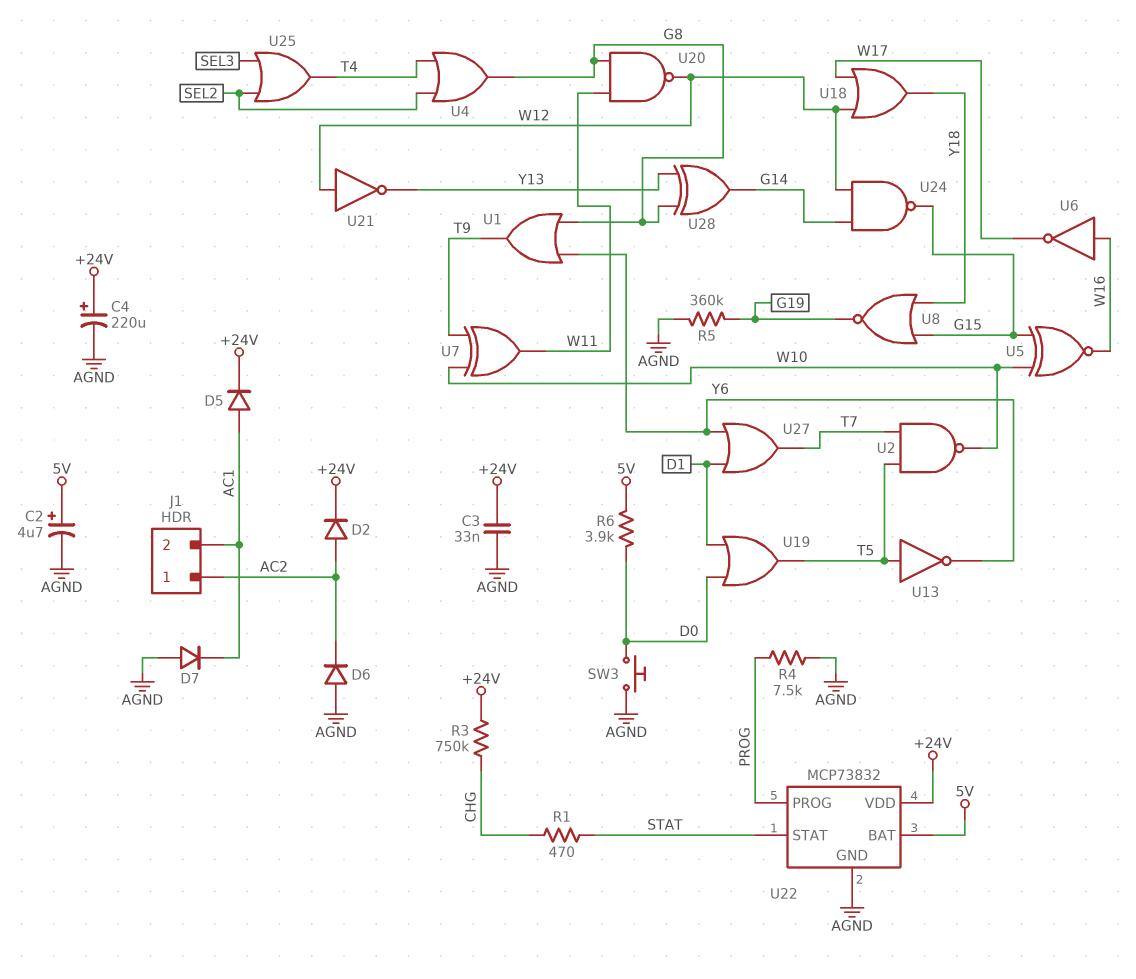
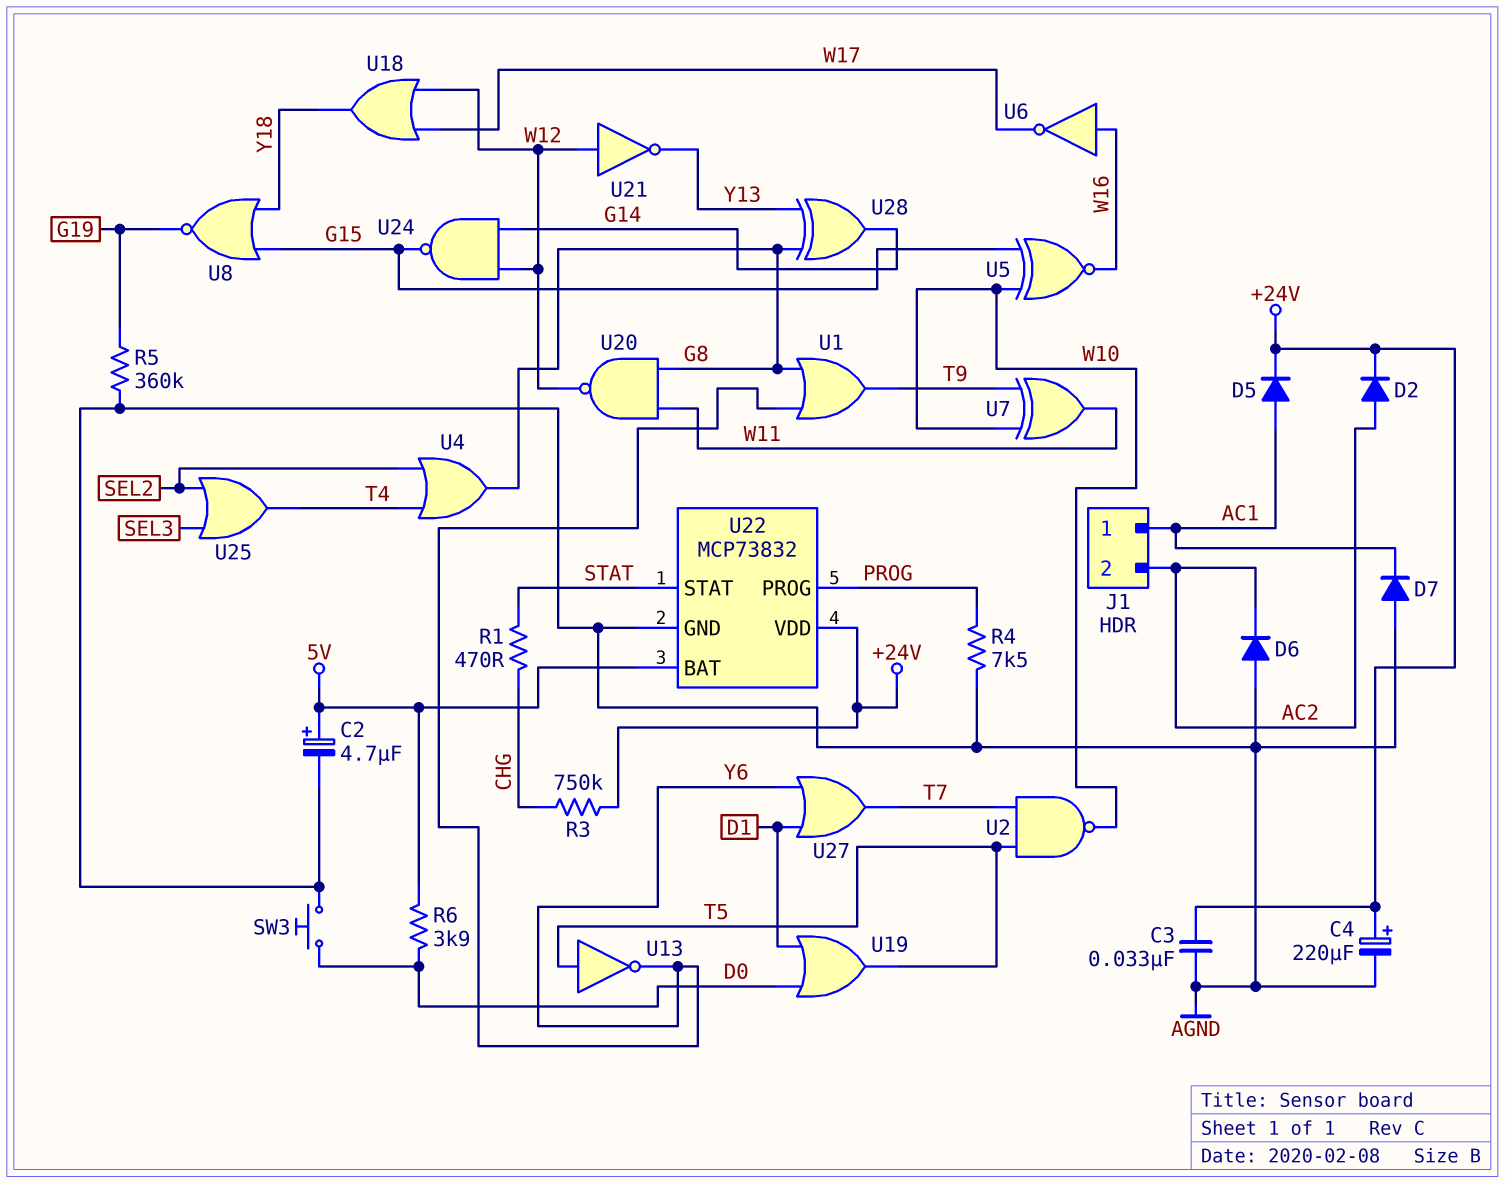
J1 pin 1: AC2 -> AC1
J1 pin 2: AC1 -> AC2

